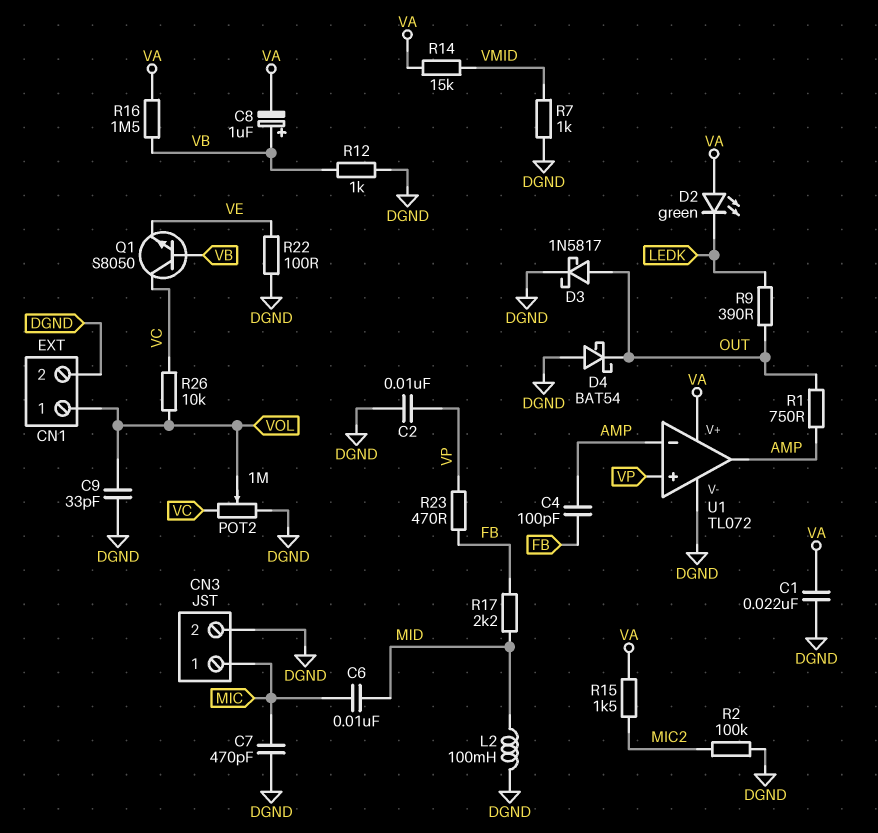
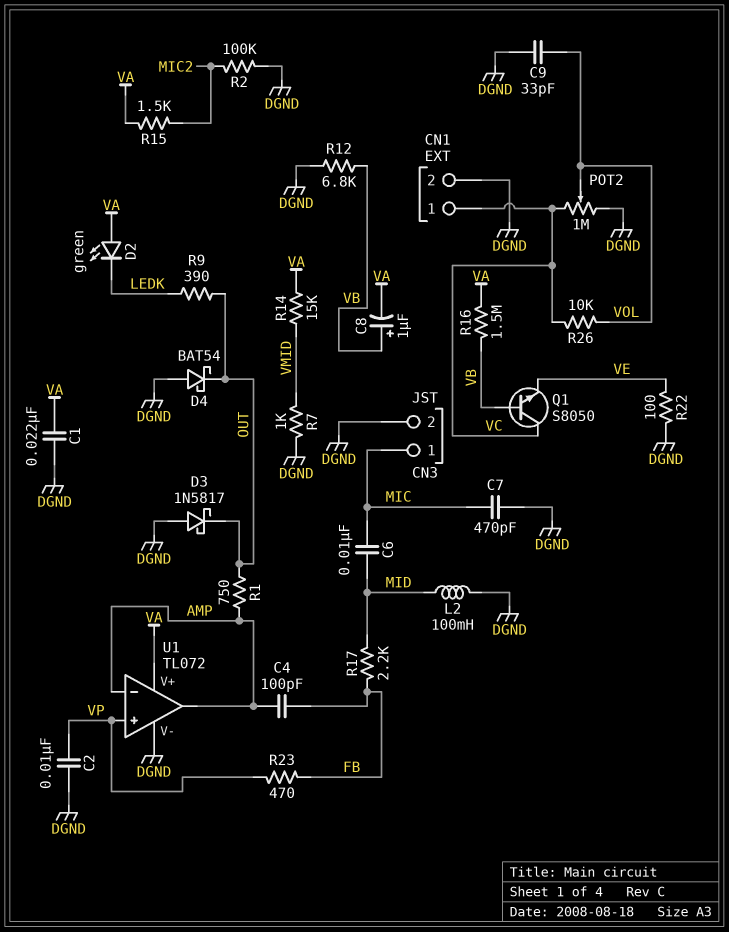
CN1 pin 1: VOL -> VC
D3: schottky 1N5817 (A OUT, K DGND) -> schottky 1N5817 (A DGND, K OUT)
R12: 1k (DGND, VB) -> 6.8k (DGND, VB)

